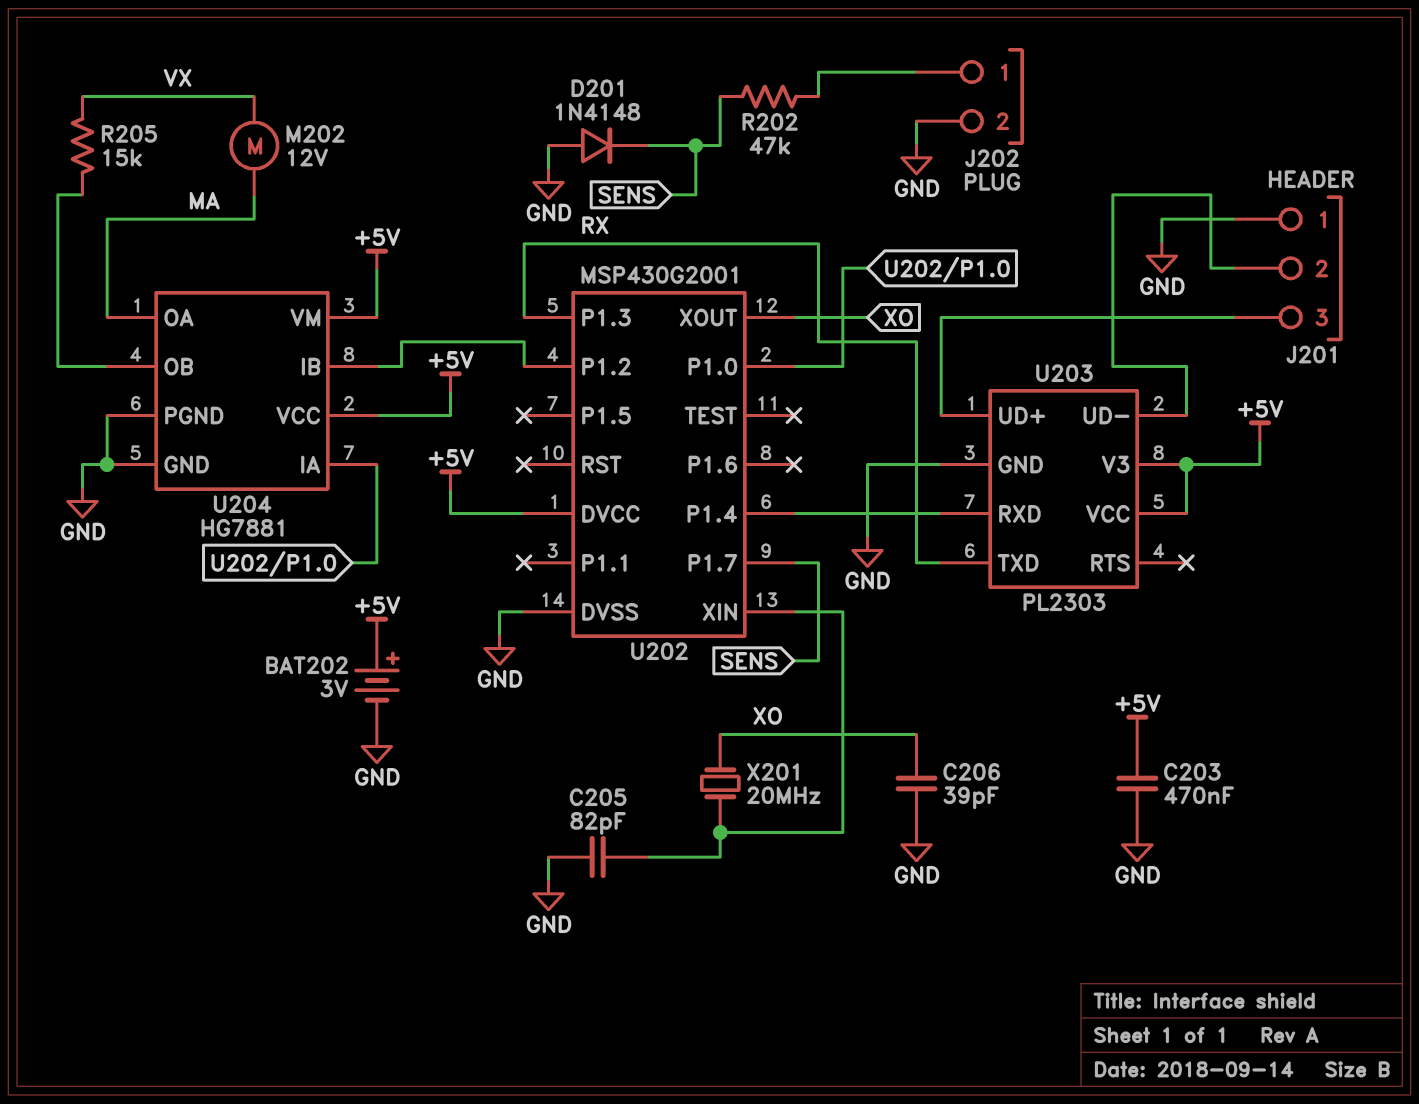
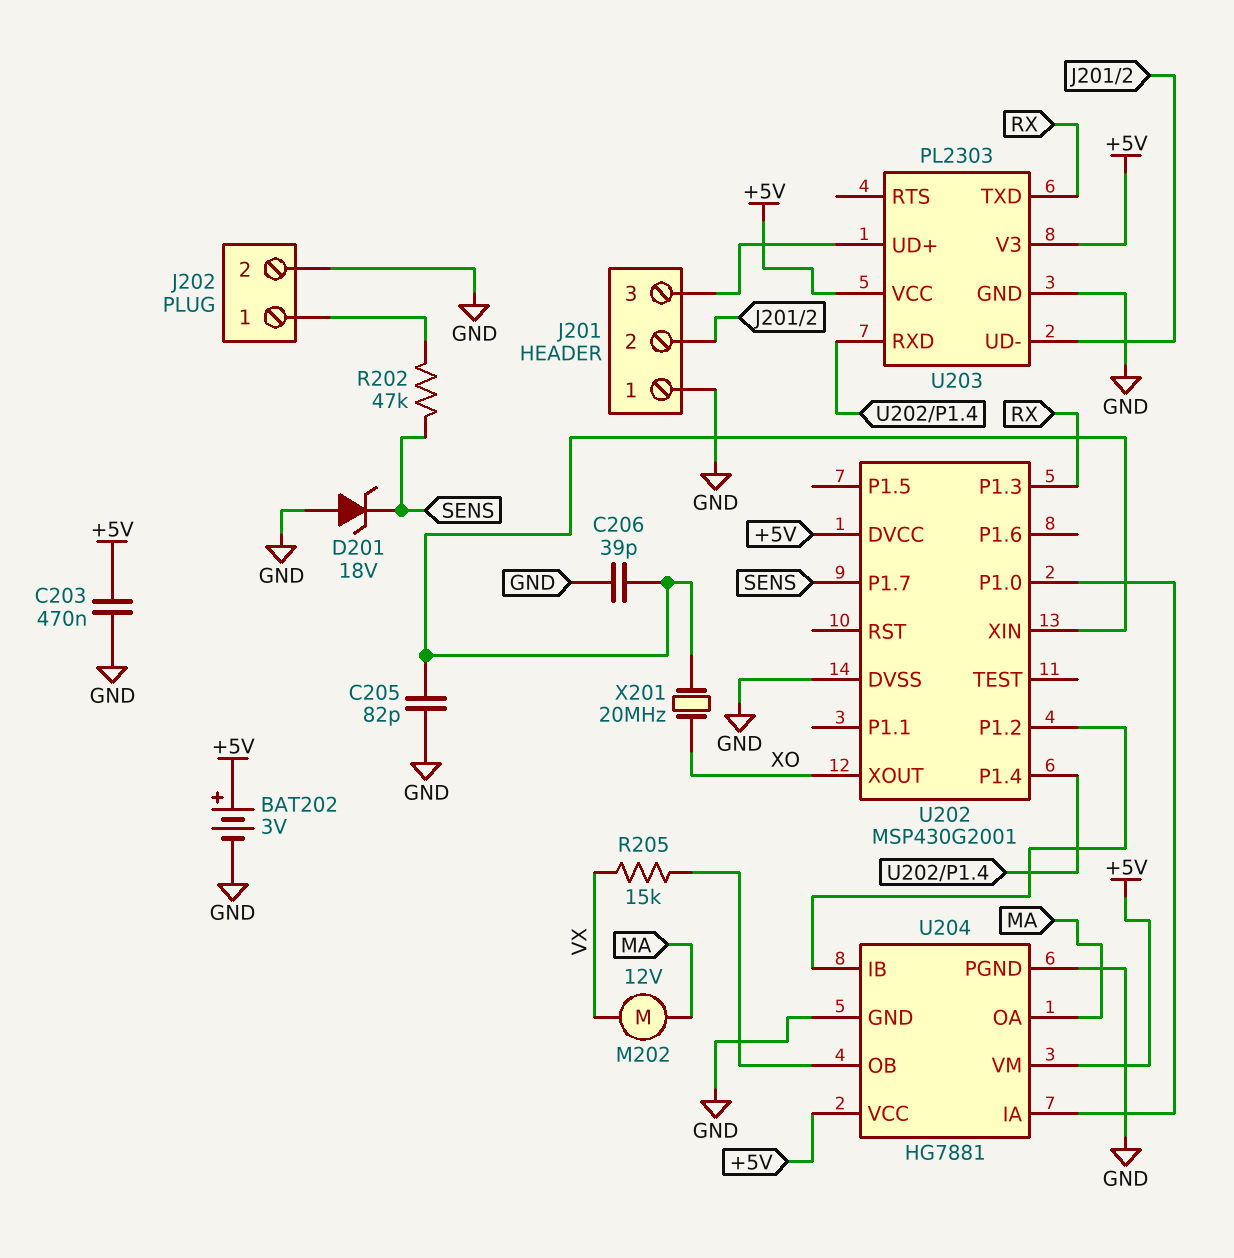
C206: 39pF (GND, XO) -> 39pF (GND, U202/XIN)
D201: diode 1N4148 (A GND, K SENS) -> zener 18V (A GND, K SENS)

